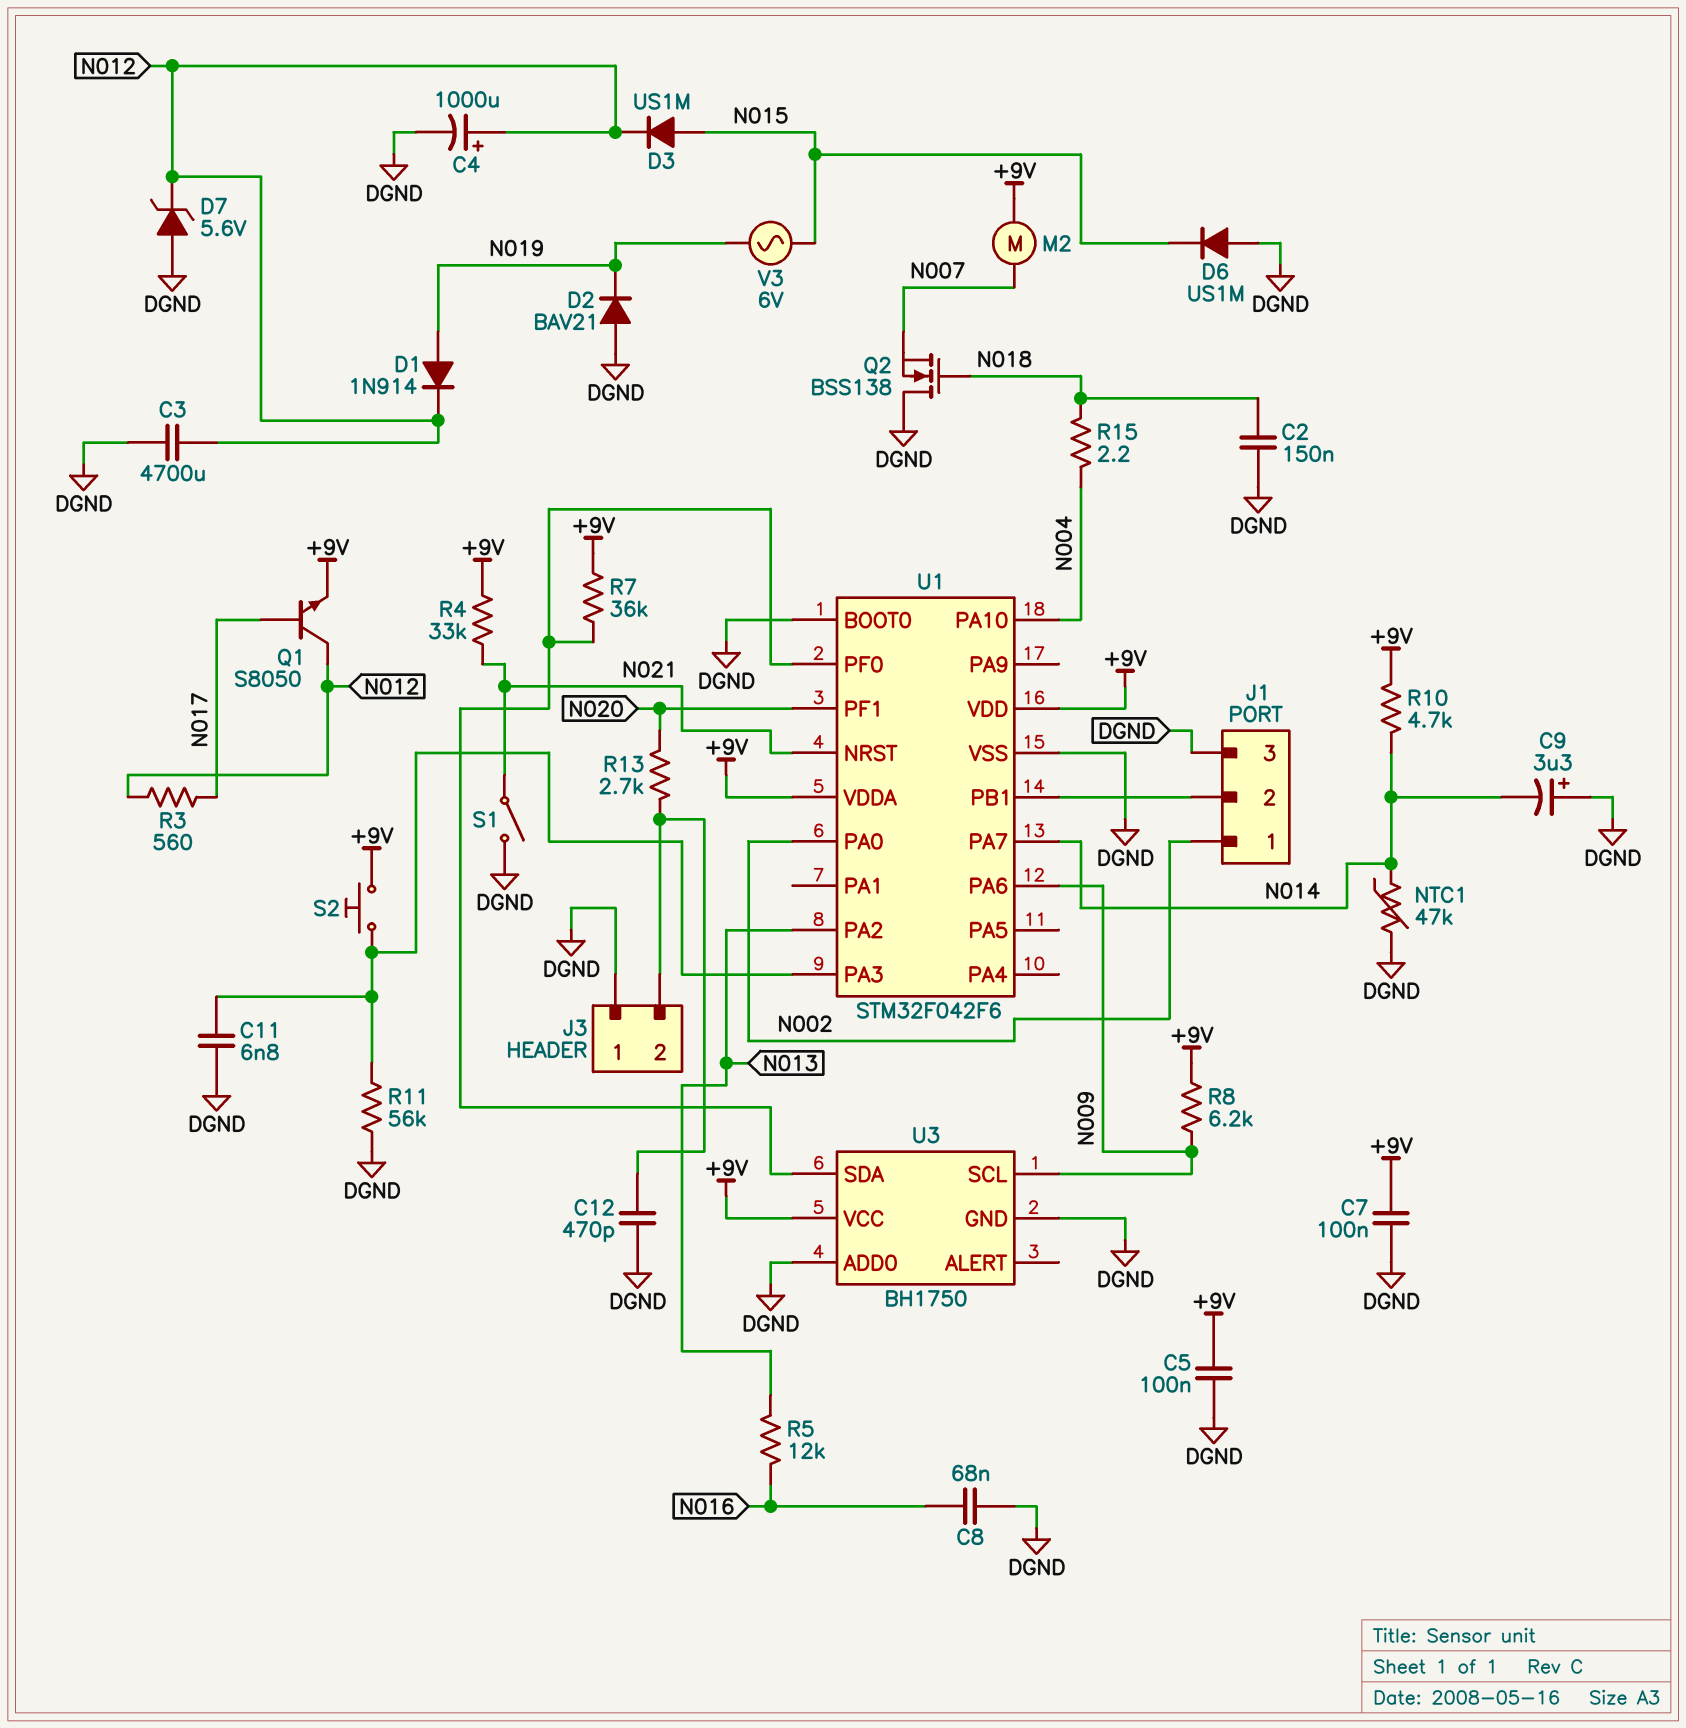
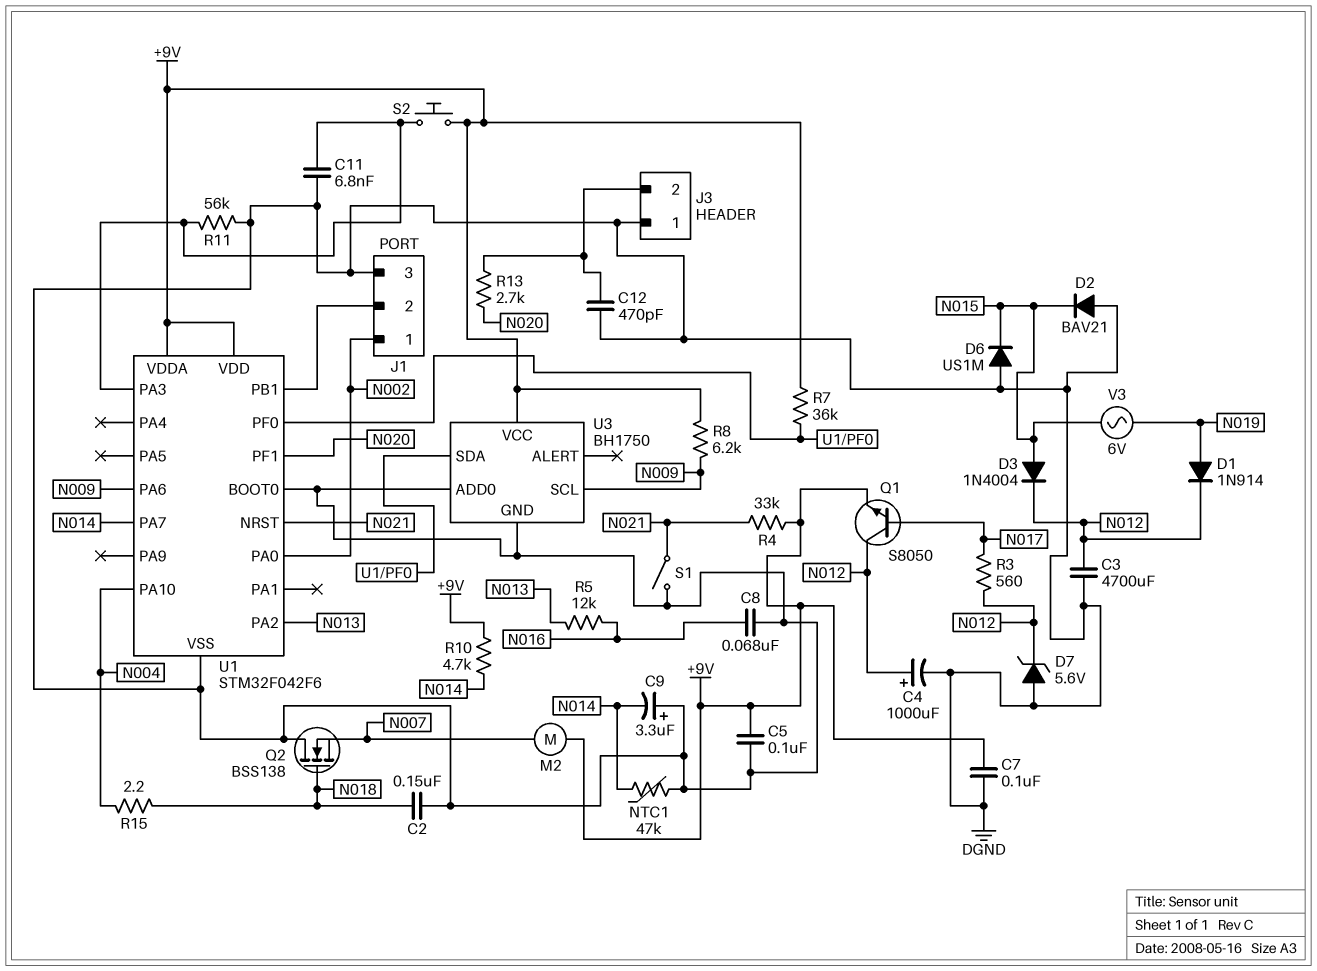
D2: diode BAV21 (A DGND, K N019) -> diode BAV21 (A DGND, K N015)
D3: diode US1M (A N015, K N012) -> diode 1N4004 (A N015, K N012)

